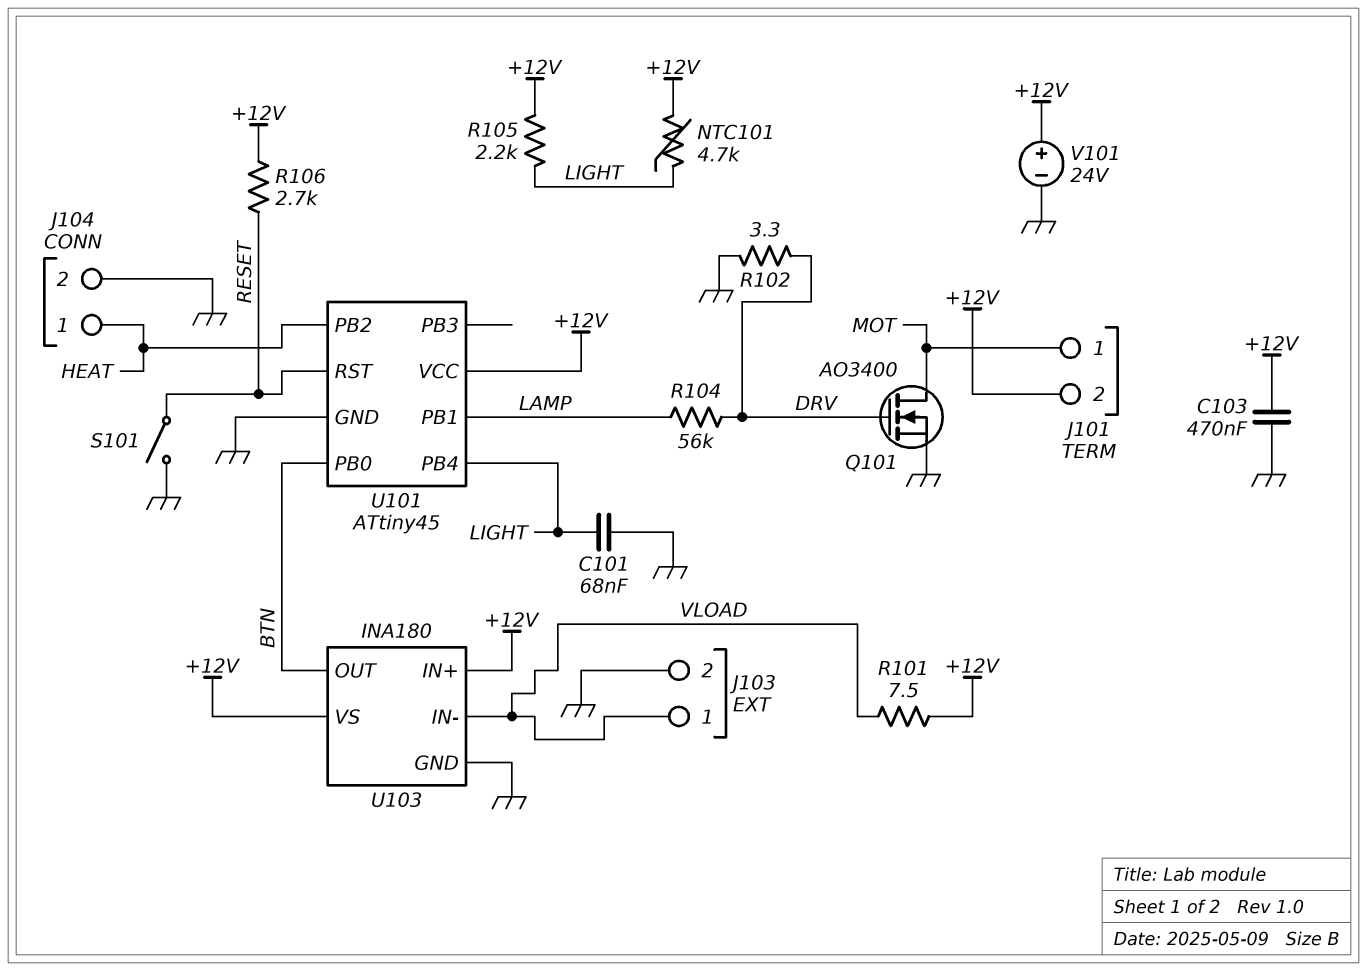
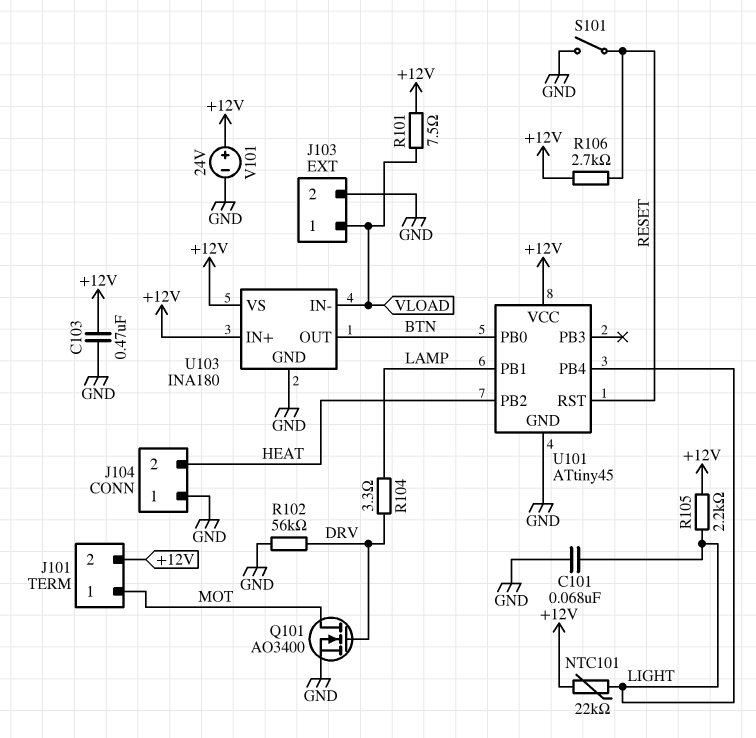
J104 pin 1: HEAT -> GND
J104 pin 2: GND -> HEAT
NTC101: 4.7k (+12V, LIGHT) -> 22k (+12V, LIGHT)
R102: 3.3 (DRV, GND) -> 56k (DRV, GND)
R104: 56k (DRV, LAMP) -> 3.3 (DRV, LAMP)

